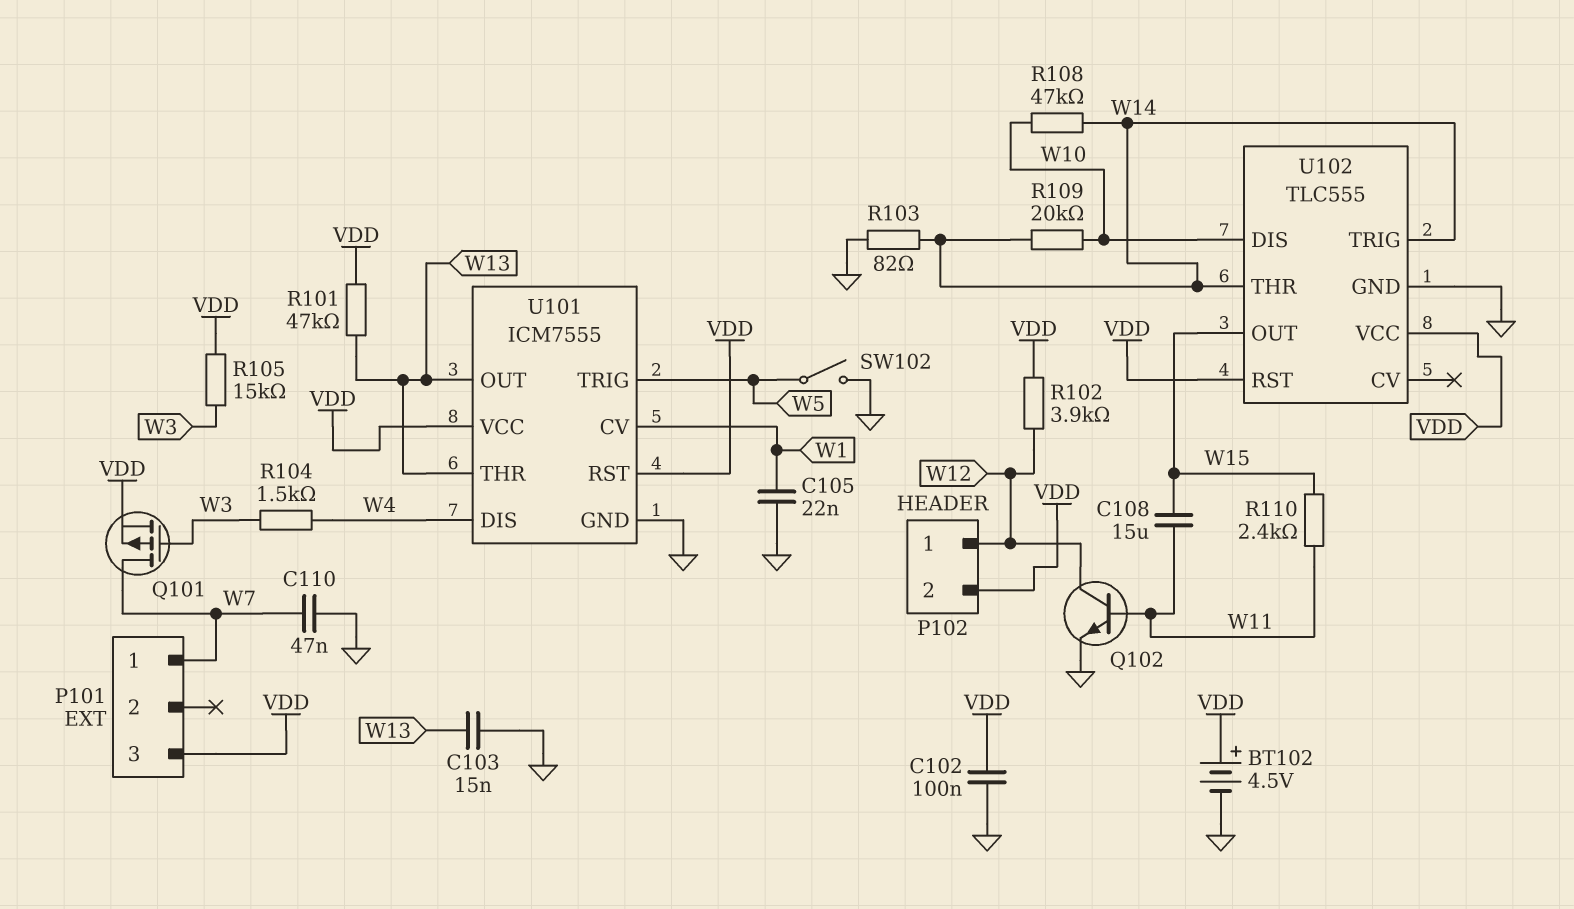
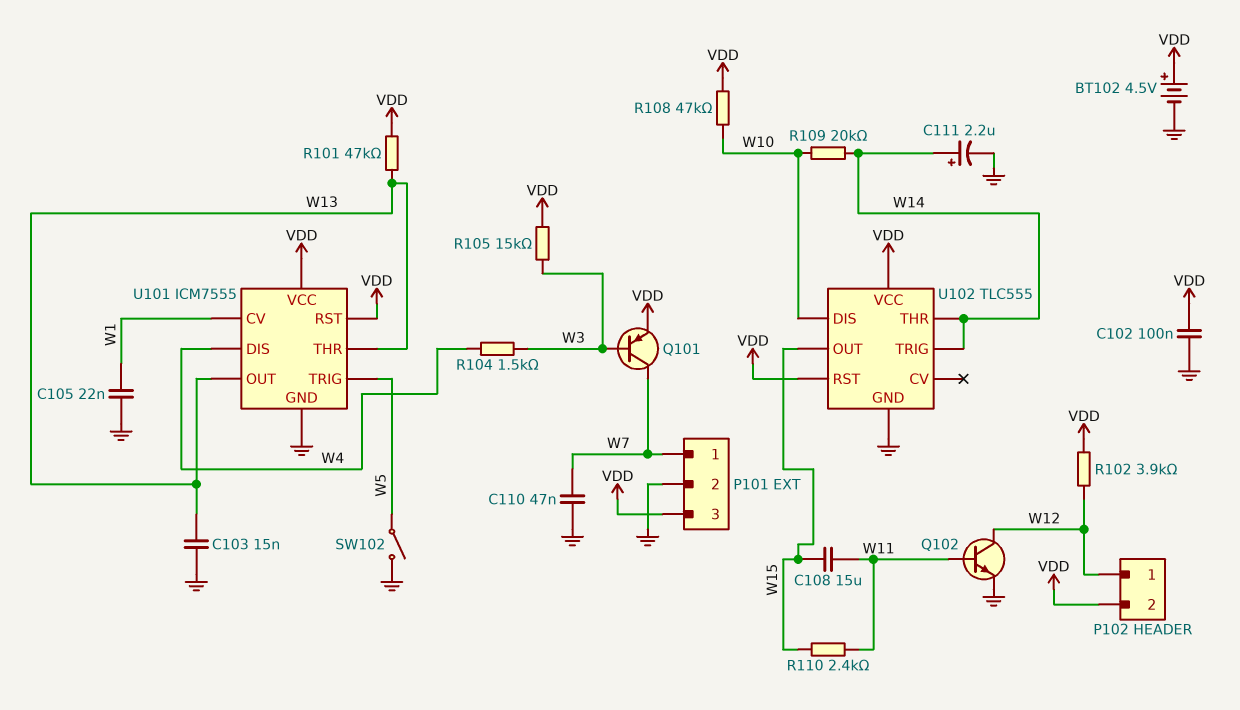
C111: none -> 2.2uF (plus W14, minus GND)
P101 pin 2: none -> GND
Q101: PMOS (G W3, D W7, S VDD) -> PNP (B W3, C W7, E VDD)
R103: 82 (GND, W14) -> none
R108: 47k (W10, W14) -> 47k (VDD, W10)

